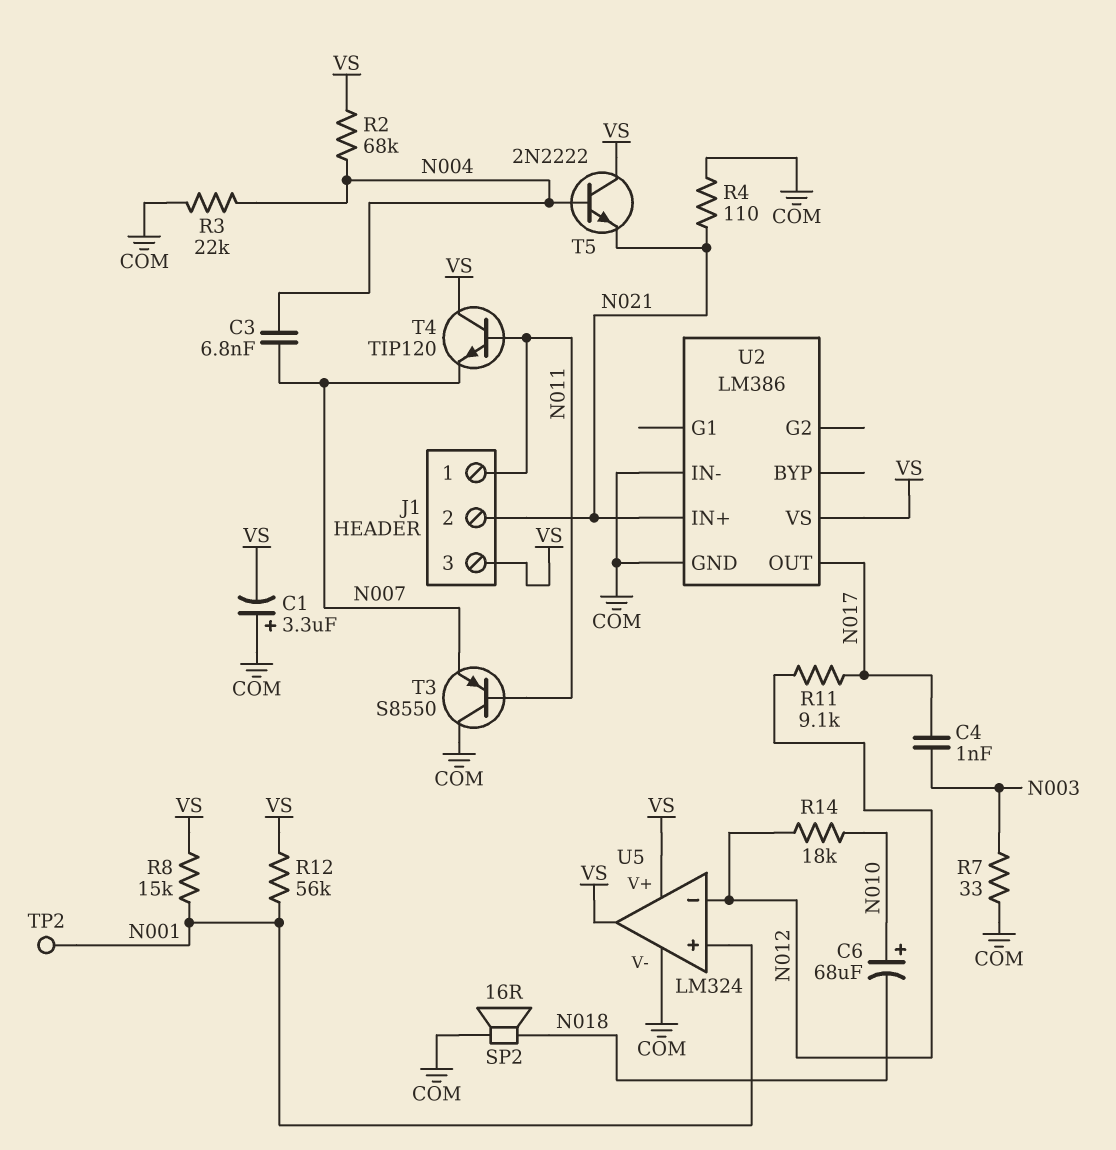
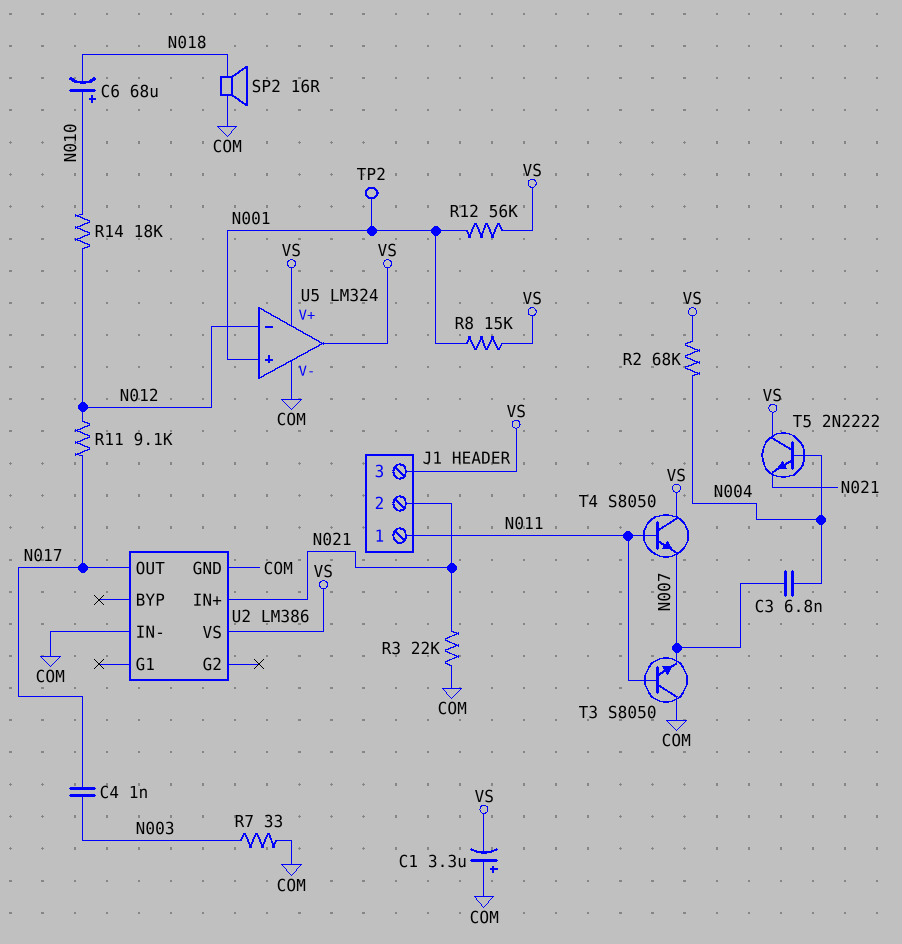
R3: 22k (COM, N004) -> 22k (COM, N021)
R4: 110 (COM, N021) -> none
T3: PNP S8550 (B N011, C COM, E N007) -> NPN S8050 (B N011, C COM, E N007)
T4: NPN TIP120 (B N011, C VS, E N007) -> NPN S8050 (B N011, C VS, E N007)

